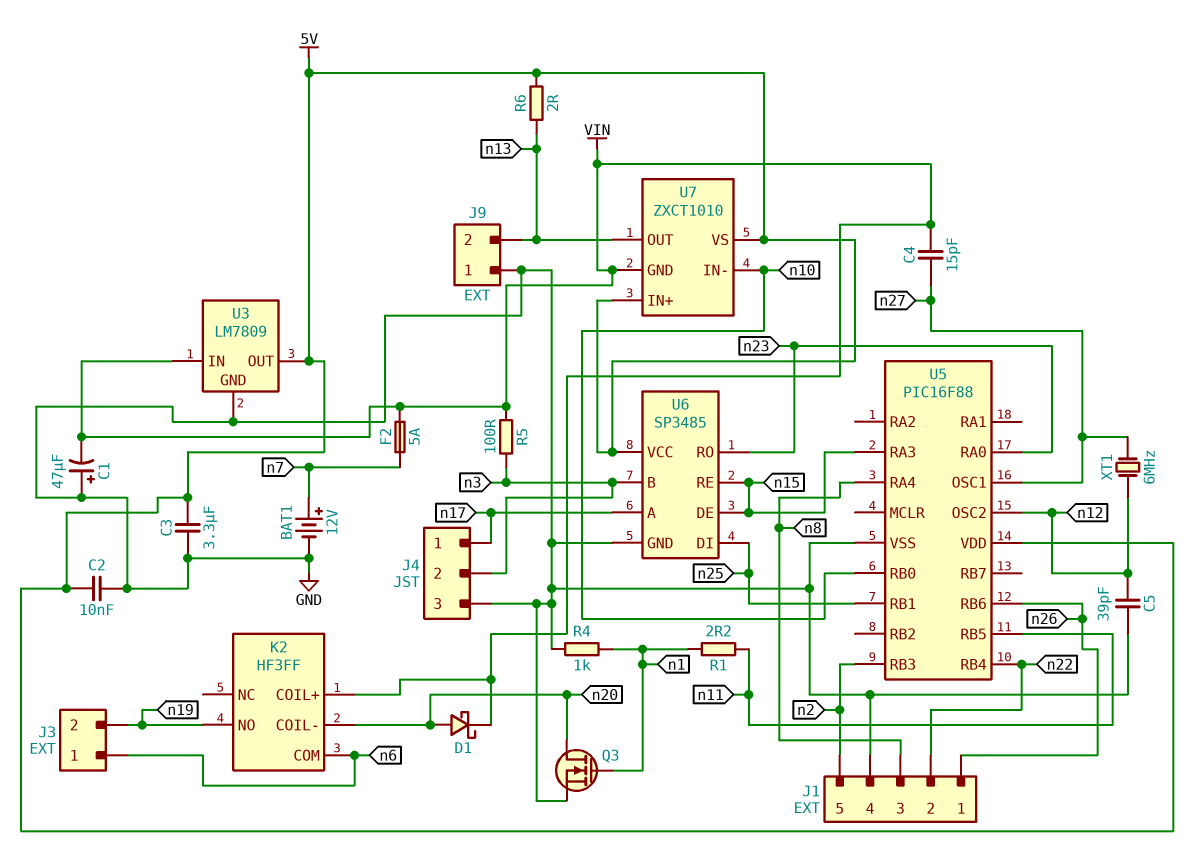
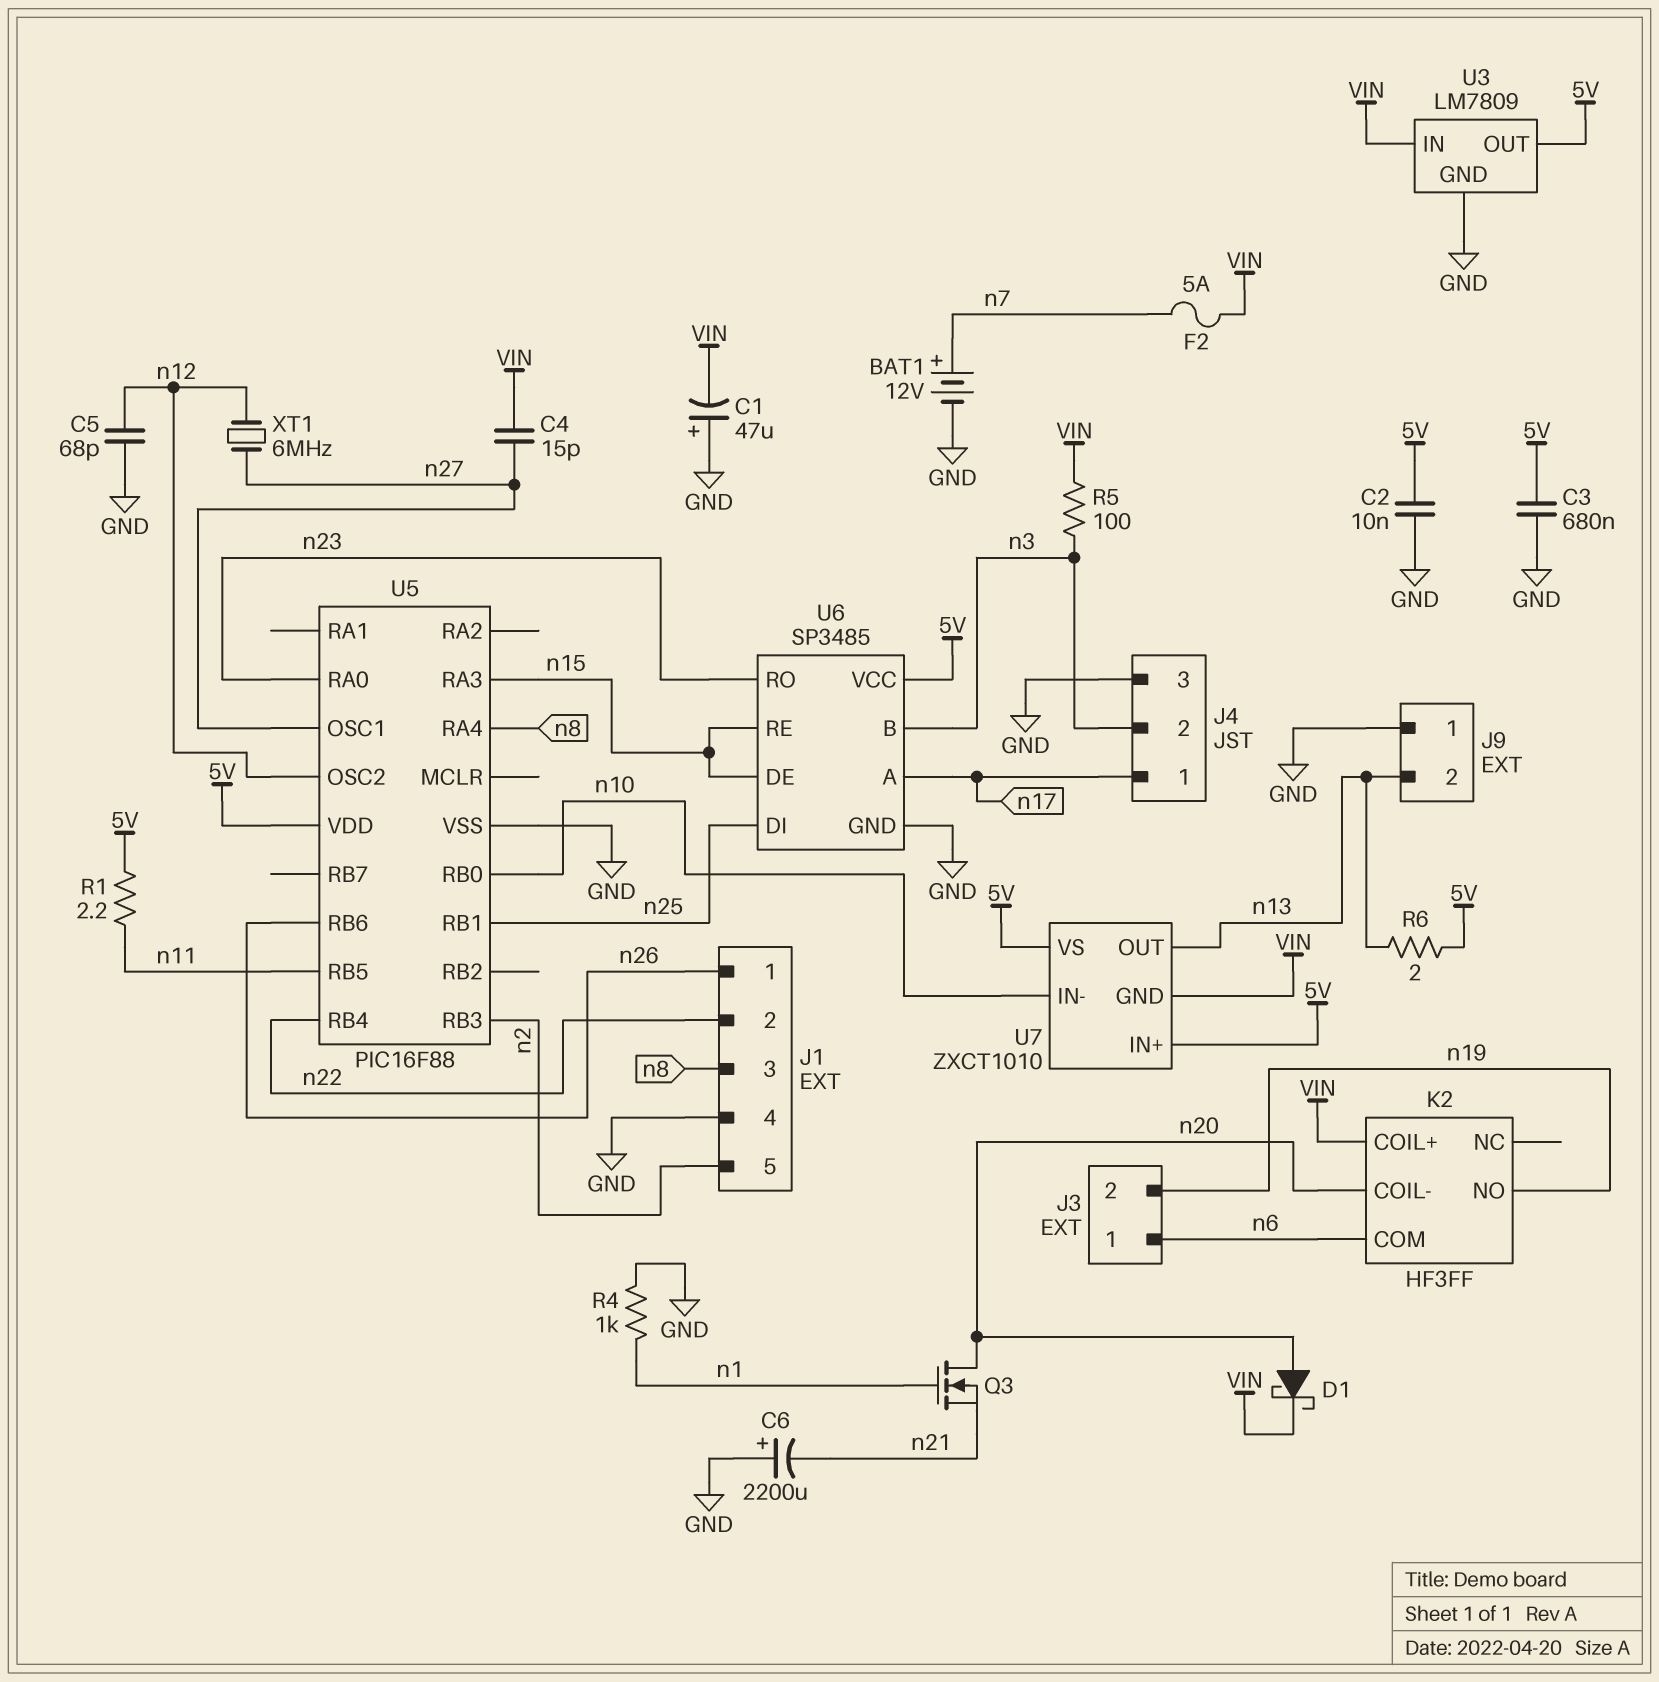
C3: 3.3uF (5V, GND) -> 680nF (5V, GND)
C5: 39pF (GND, n12) -> 68pF (GND, n12)
C6: none -> 2200uF (plus GND, minus n21)
Q3: NMOS (G n1, D n20, S GND) -> NMOS (G n1, D n20, S n21)
R1: 2.2 (n1, n11) -> 2.2 (5V, n11)

